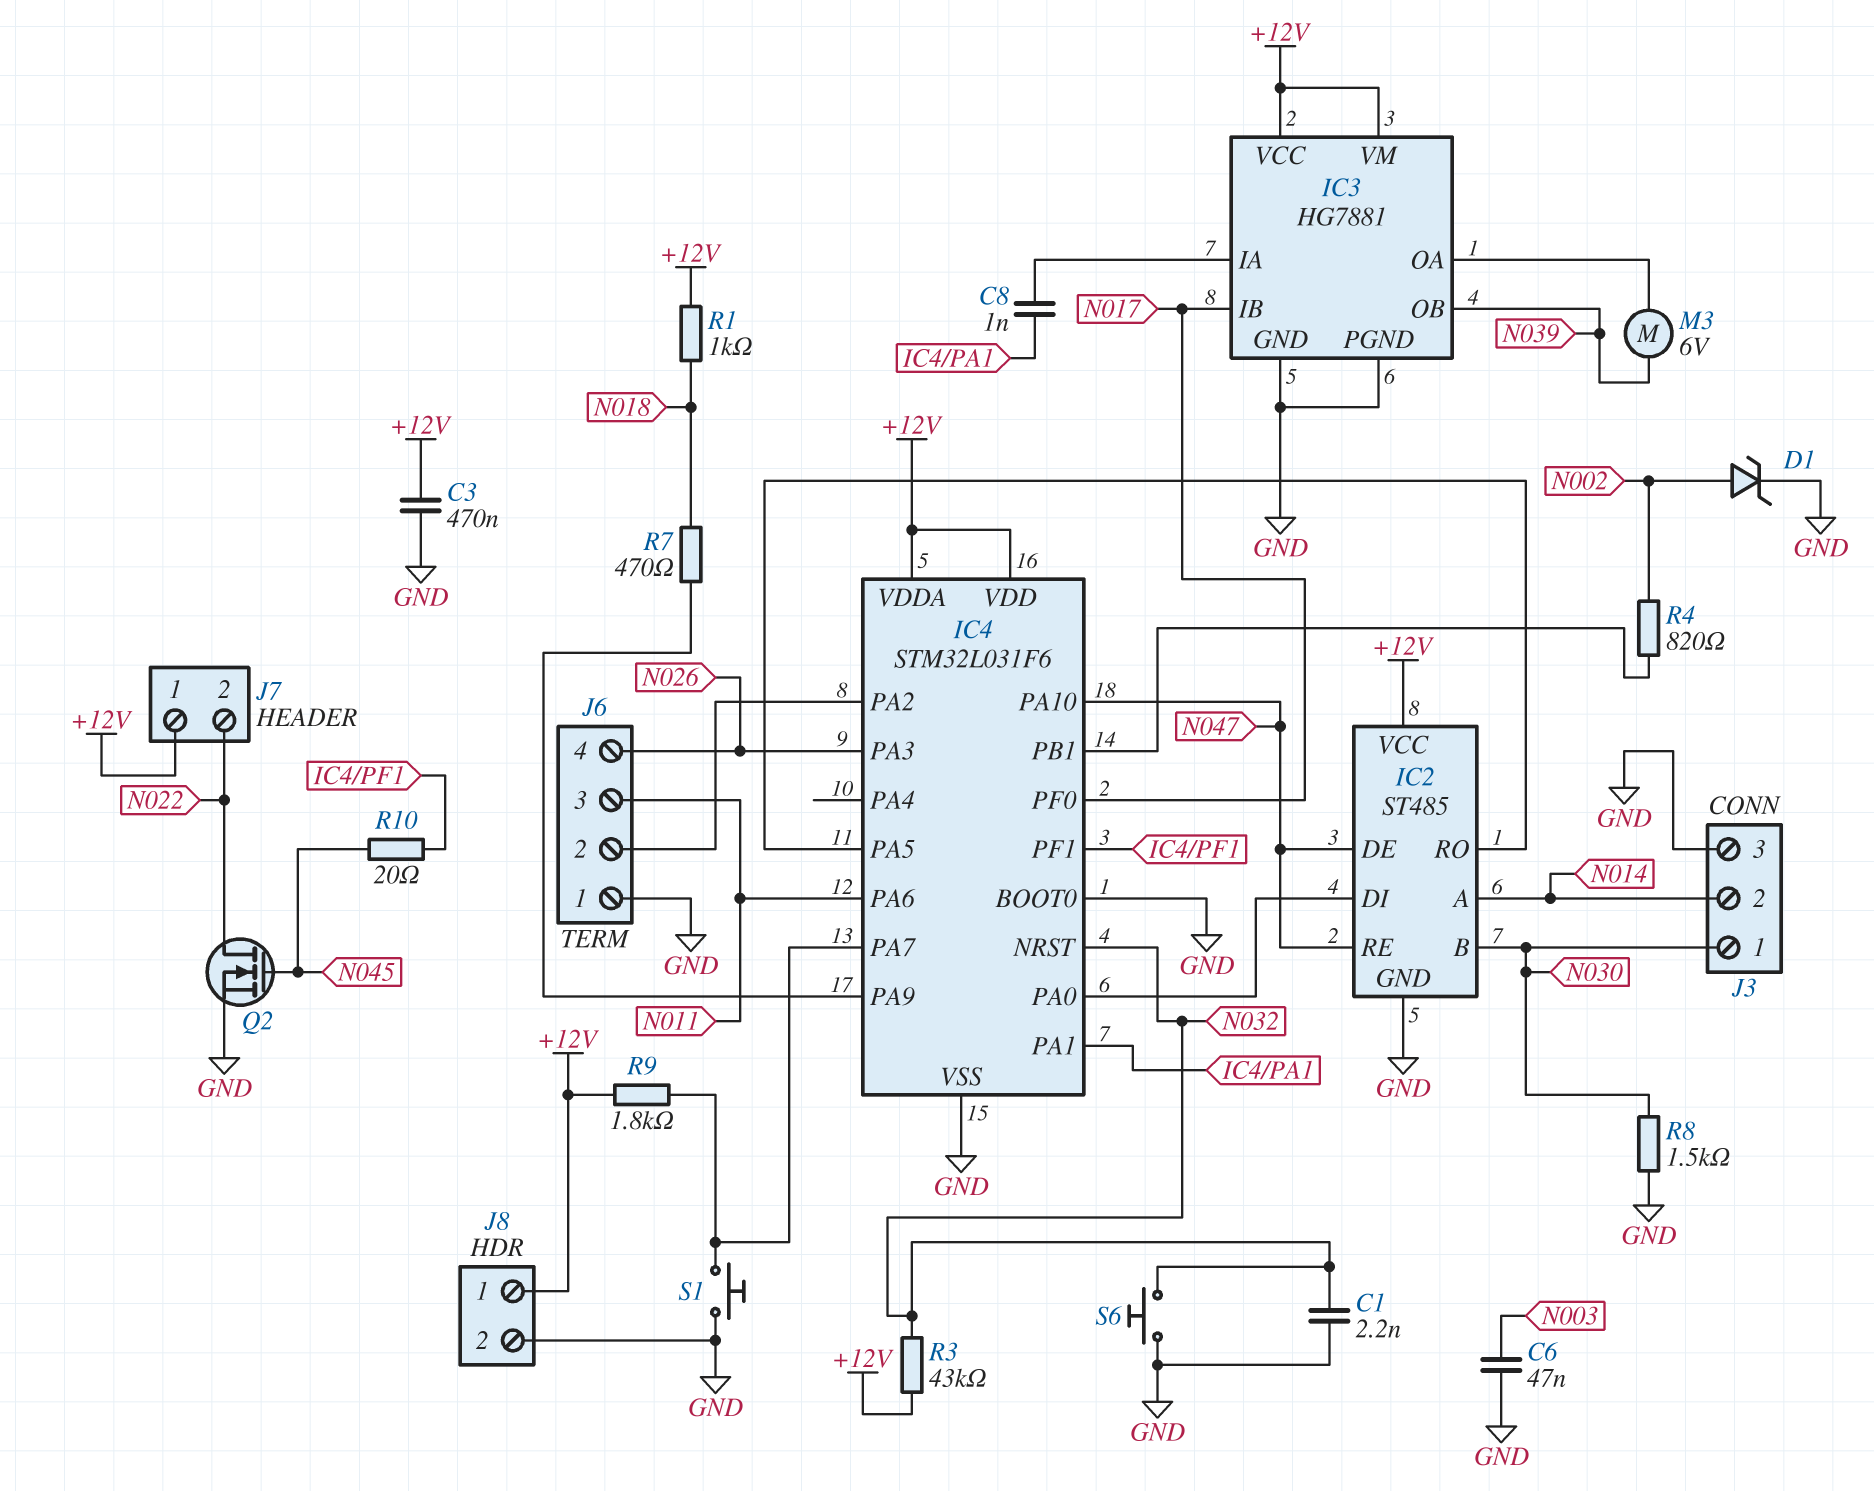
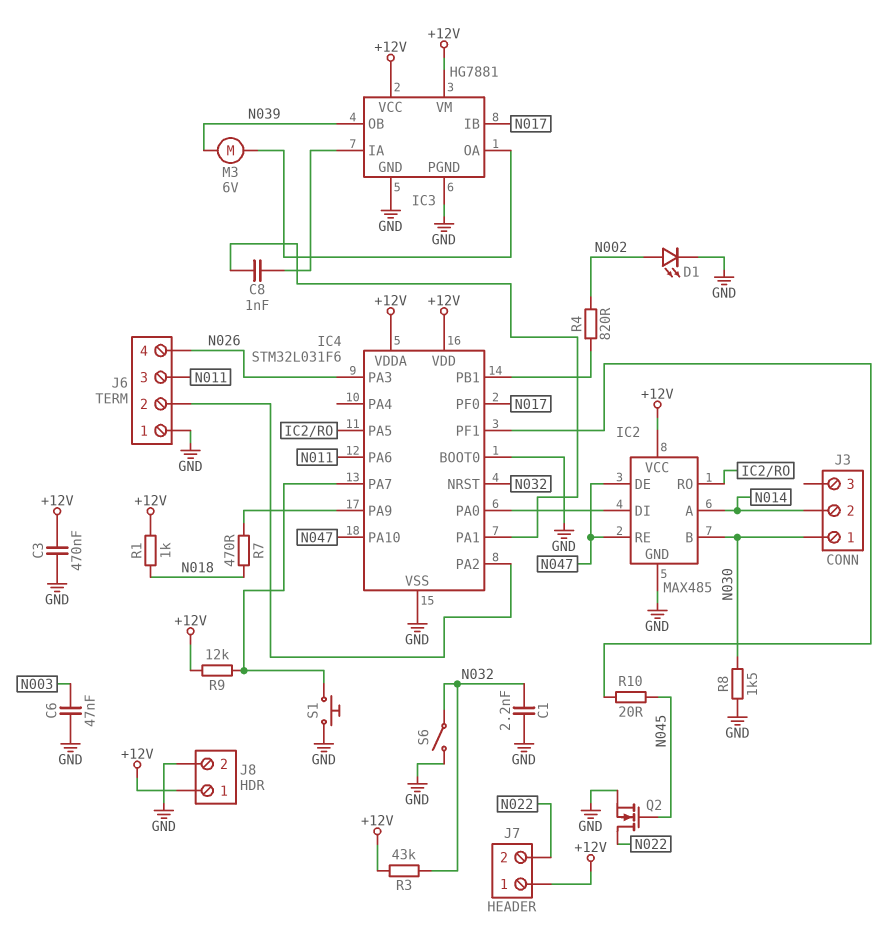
D1: zener (A N002, K GND) -> LED (A N002, K GND)
IC2: ST485 -> MAX485
J3 pin 3: GND -> none
R9: 1.8k (+12V, IC4/PA7) -> 12k (+12V, IC4/PA7)
S6: button (GND, N032) -> switch (GND, N032)

